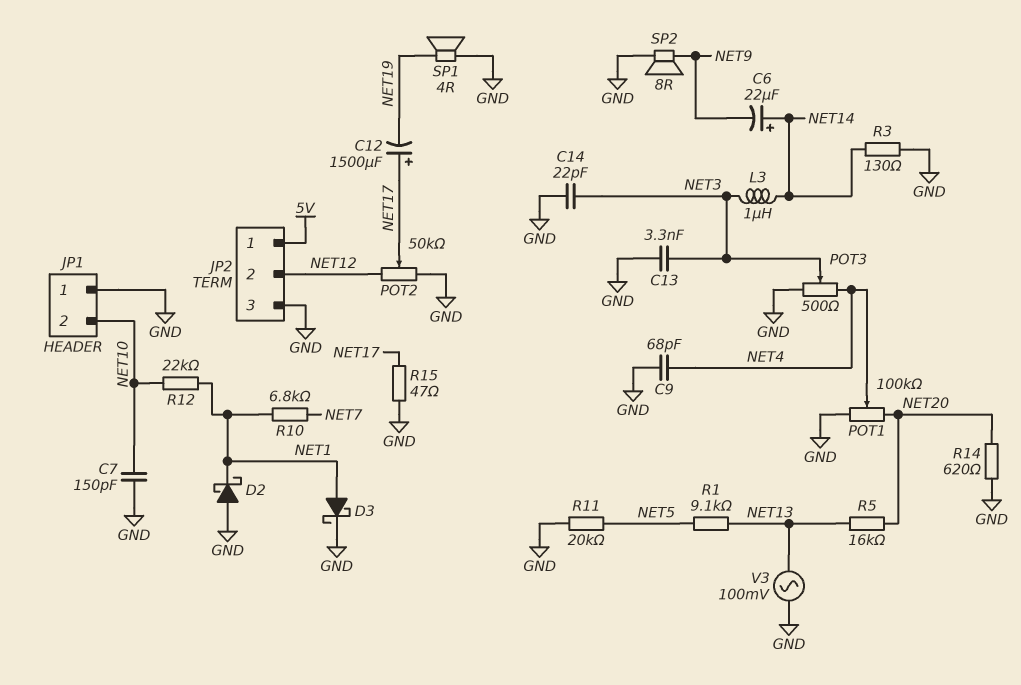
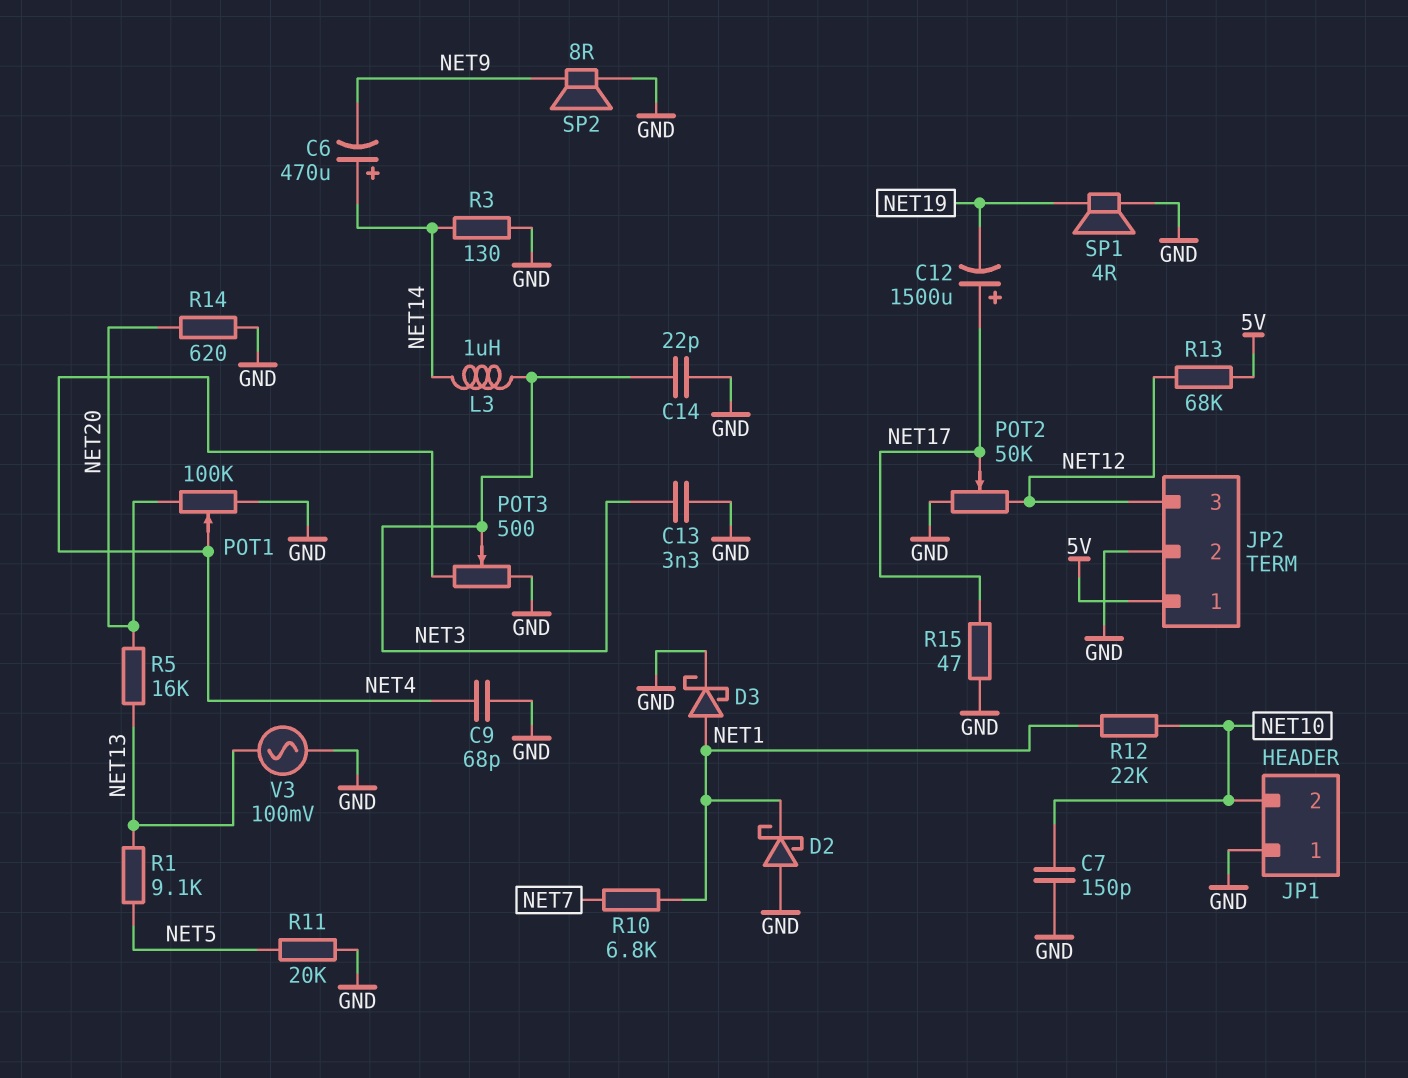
C6: 22uF (plus NET14, minus NET9) -> 470uF (plus NET14, minus NET9)
JP2 pin 2: NET12 -> GND
JP2 pin 3: GND -> NET12
R13: none -> 68k (5V, NET12)

